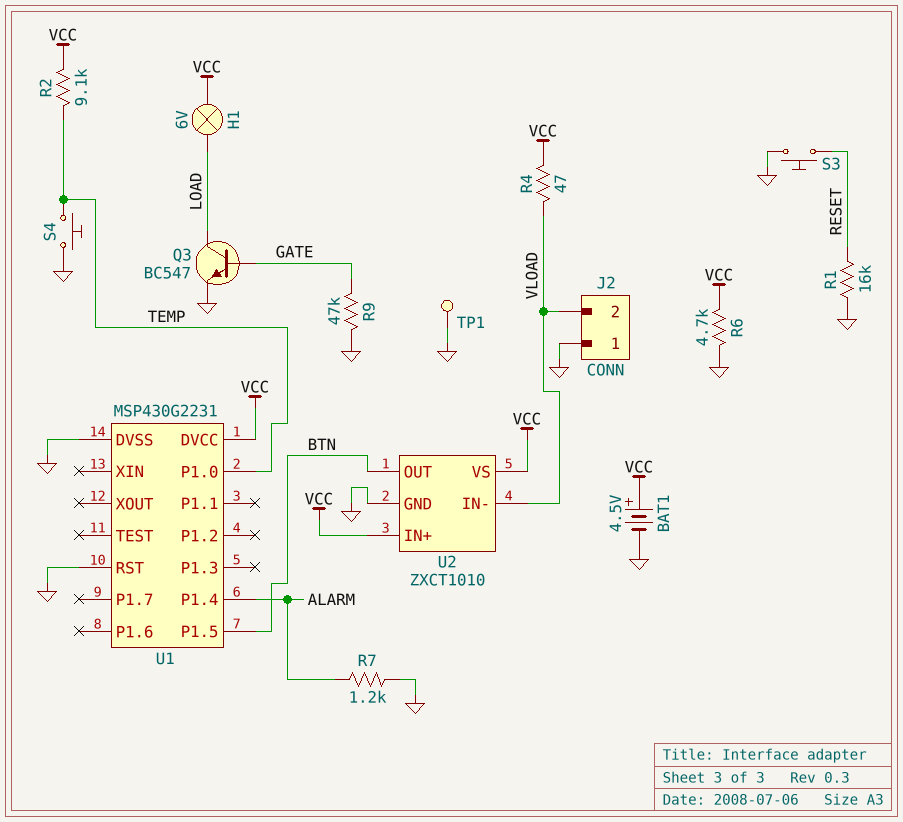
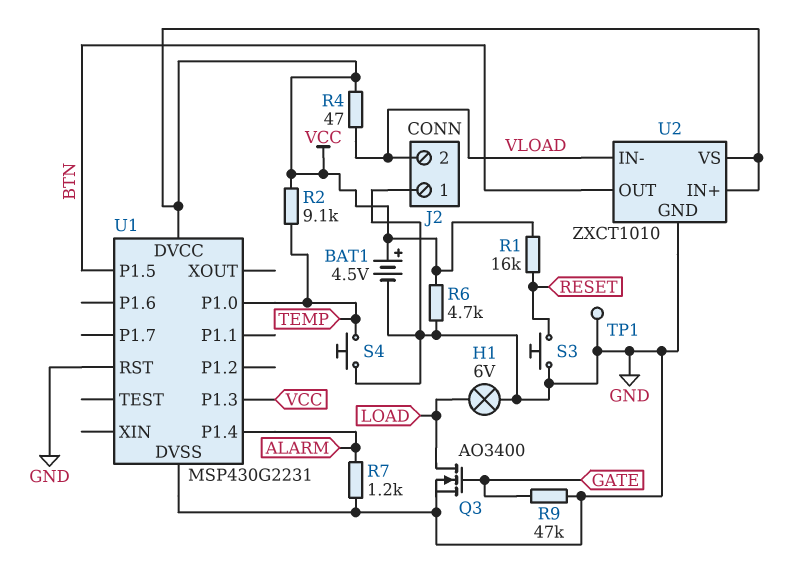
H1: lamp 6V (LOAD, VCC) -> lamp 6V (GND, LOAD)
Q3: NPN BC547 (B GATE, C LOAD, E GND) -> NMOS AO3400 (G GATE, D LOAD, S GND)
R1: 16k (GND, RESET) -> 16k (RESET, VCC)
U1 pin P1.3: none -> VCC

